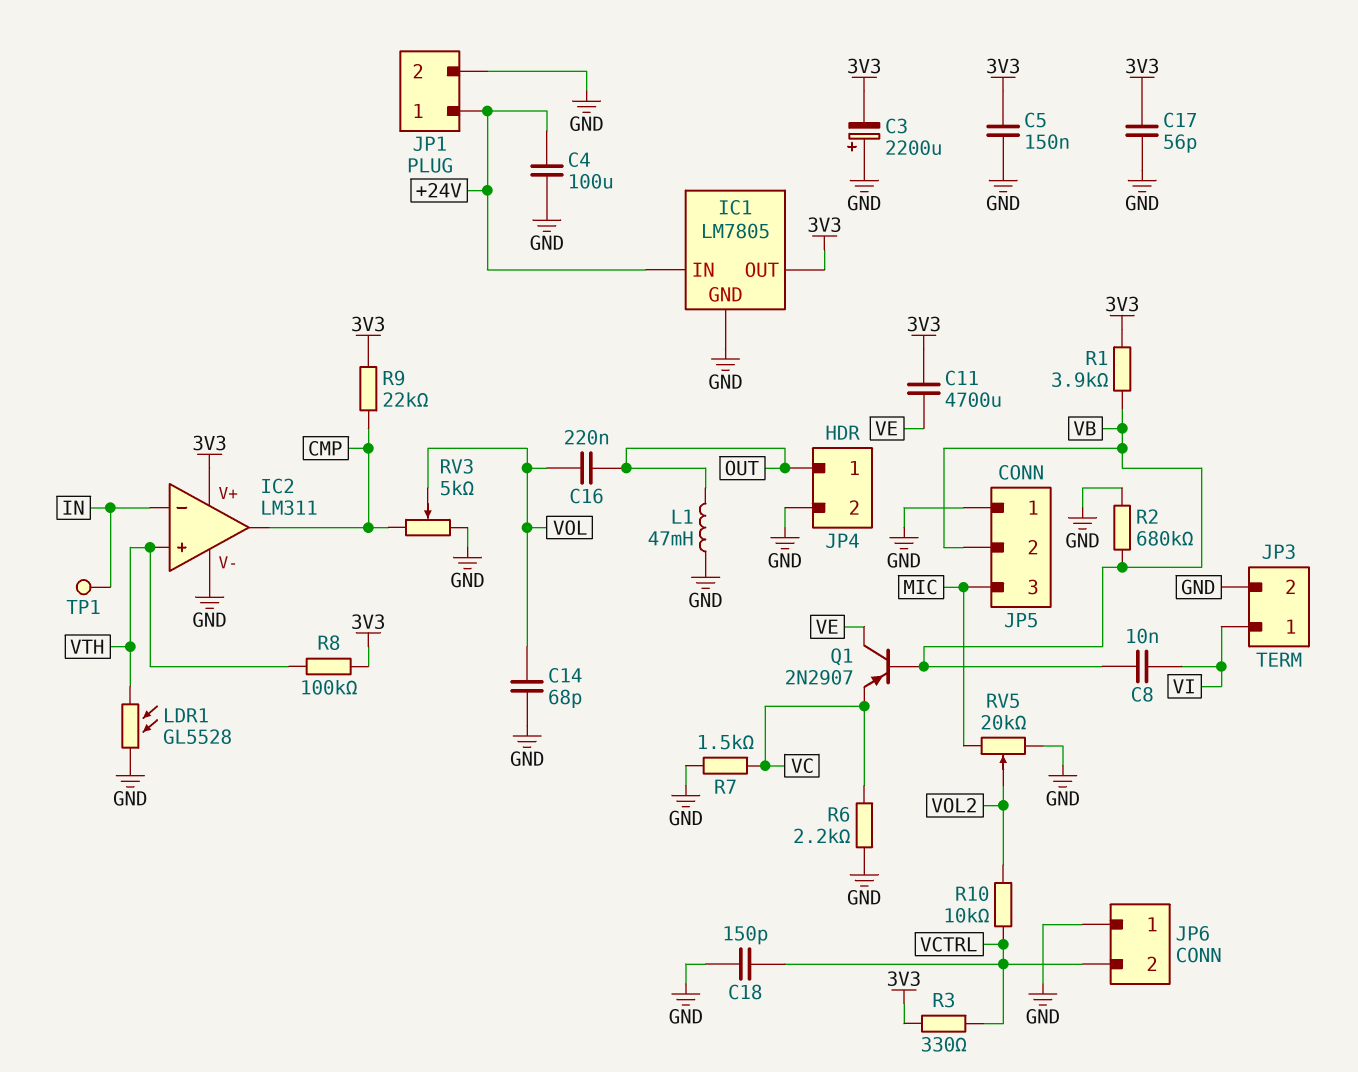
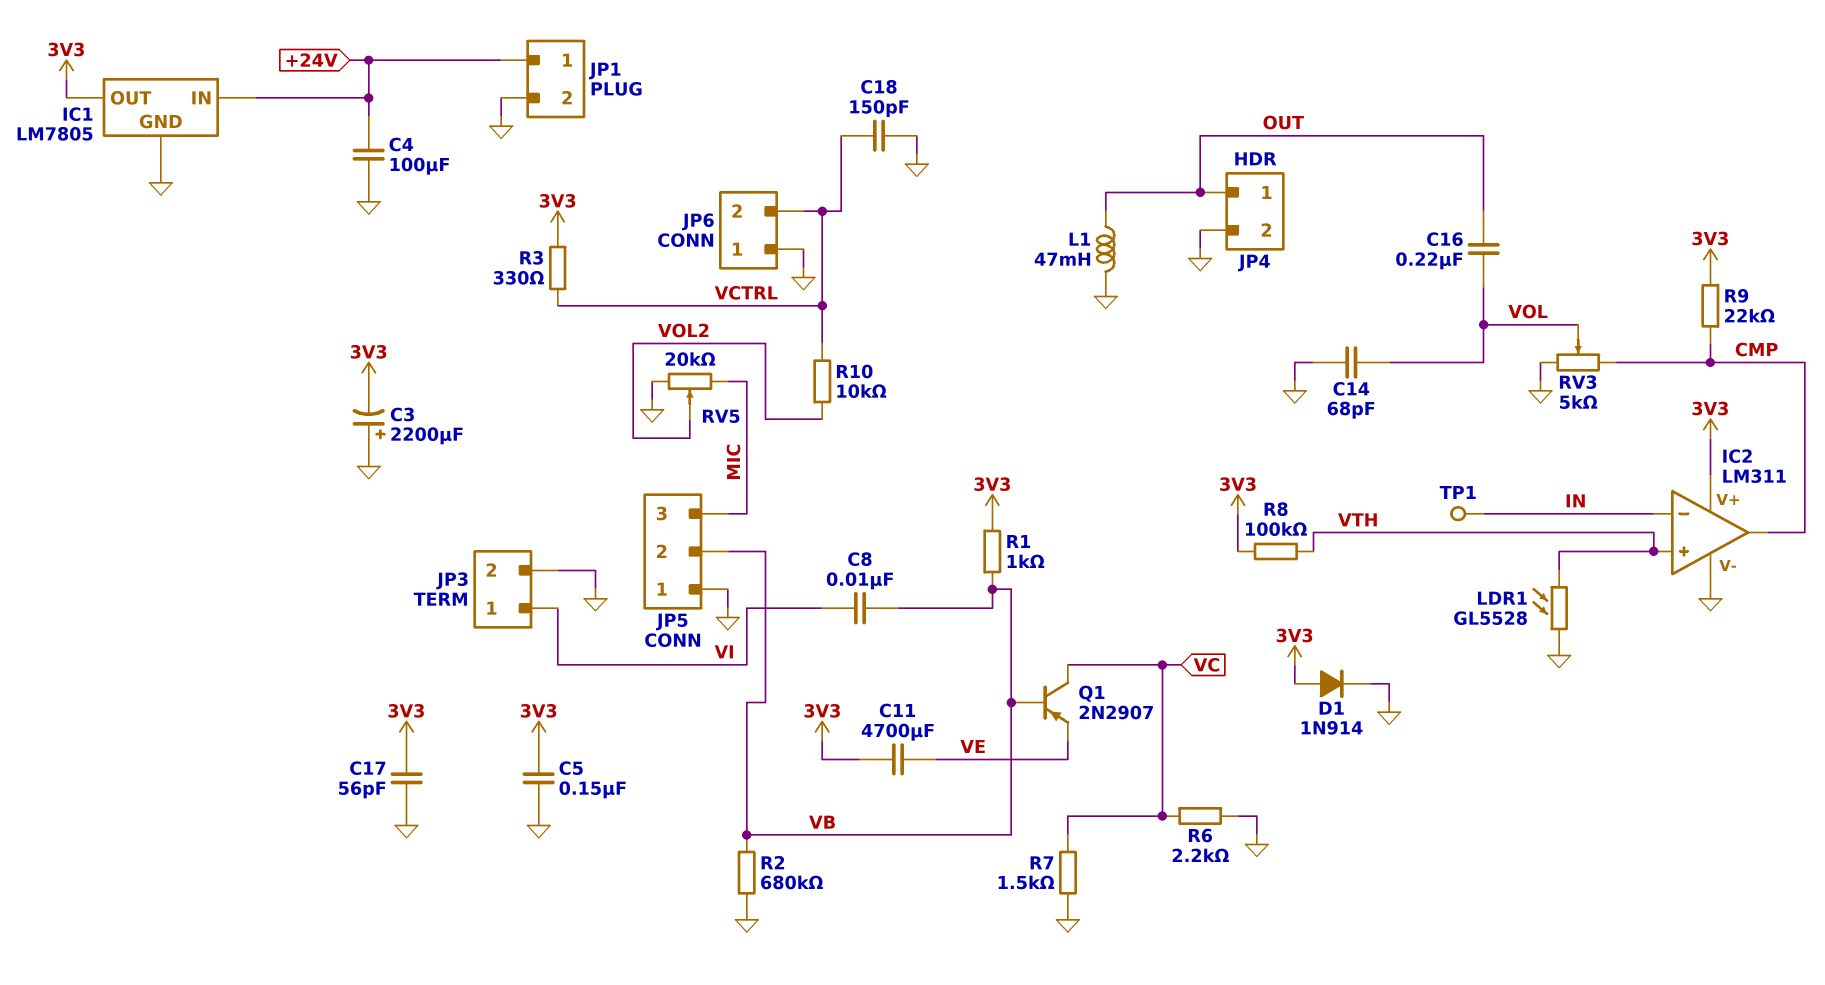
D1: none -> diode 1N914 (A 3V3, K GND)
Q1: PNP 2N2907 (B VB, C VE, E VC) -> PNP 2N2907 (B VB, C VC, E VE)
R1: 3.9k (3V3, VB) -> 1k (3V3, VB)

